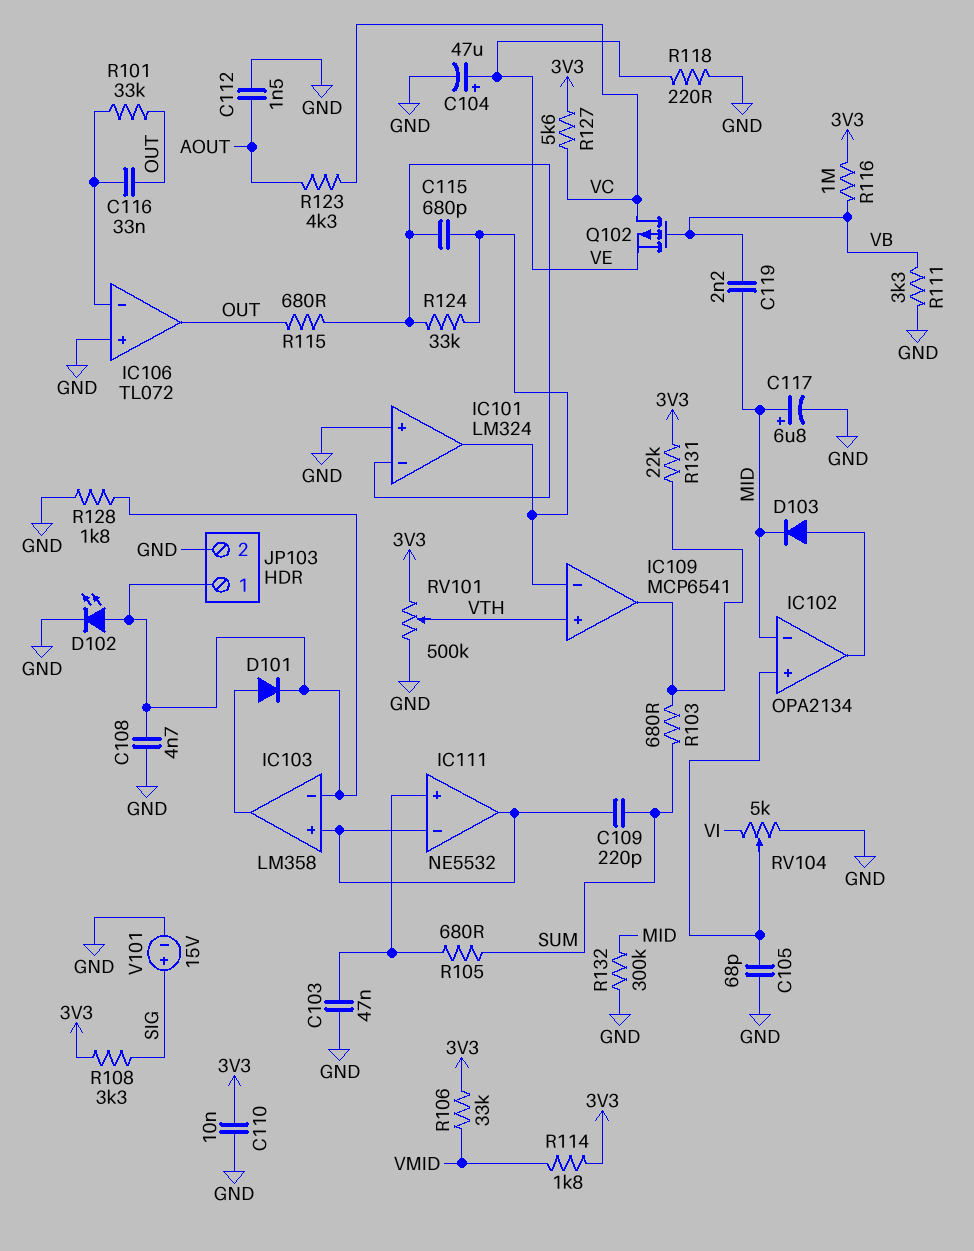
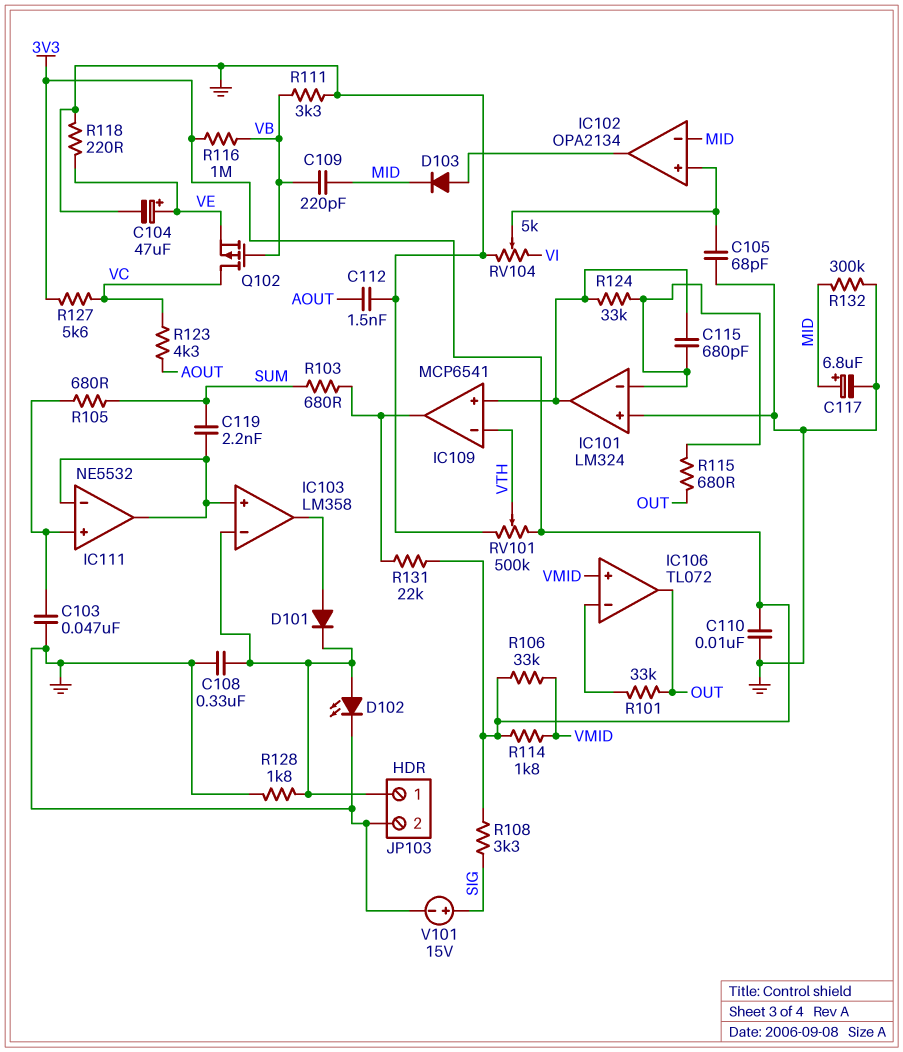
C108: 4.7nF (GND, IC103/in-) -> 330nF (GND, IC103/in-)
C109: 220pF (IC103/in+, SUM) -> 220pF (MID, VB)
C116: 33nF (IC106/in-, OUT) -> none
C119: 2.2nF (MID, VB) -> 2.2nF (IC103/in+, SUM)
IC106 pin in+: GND -> VMID
IC109 pin in+: VTH -> IC101/out
IC109 pin in-: IC101/out -> VTH

